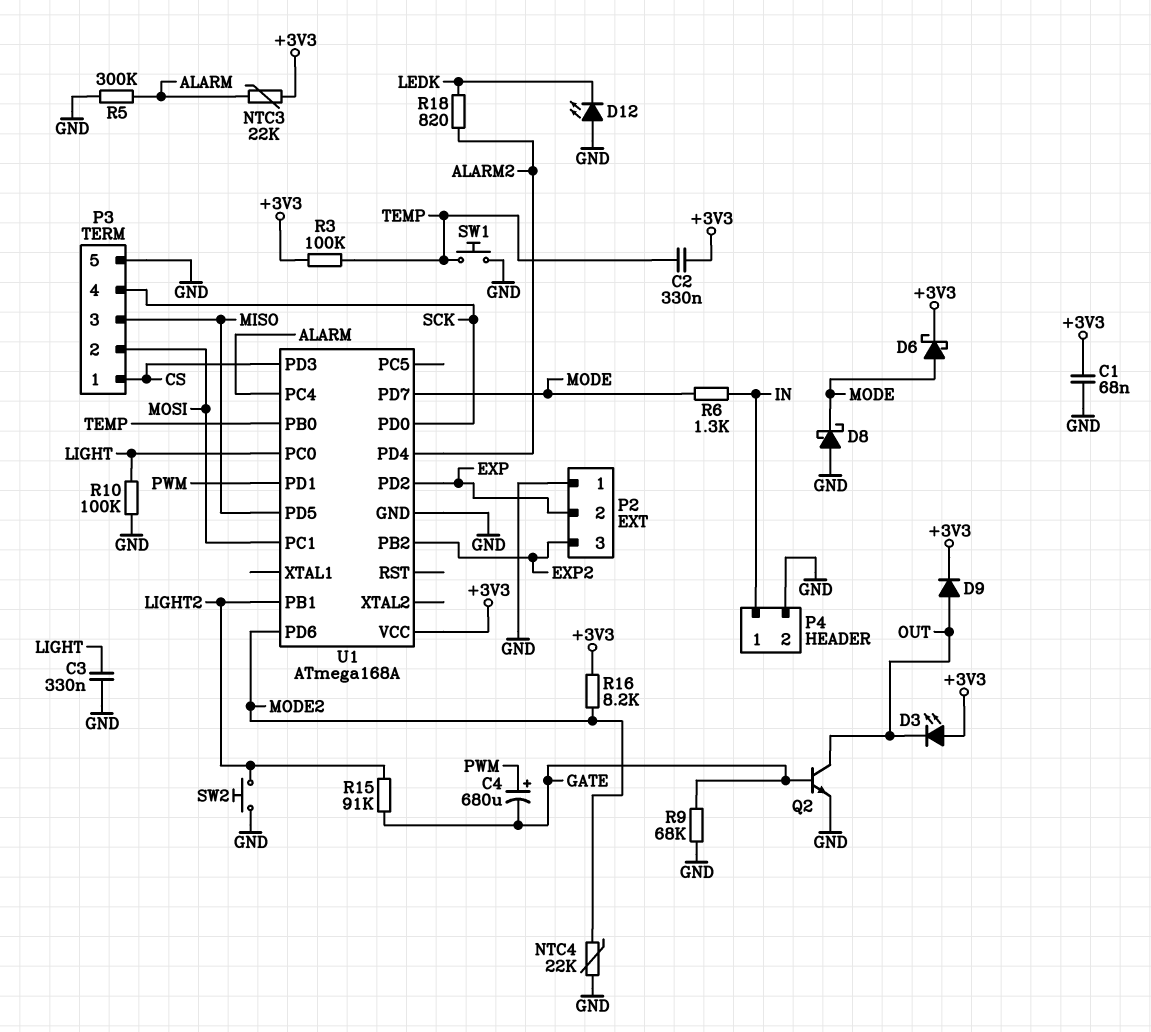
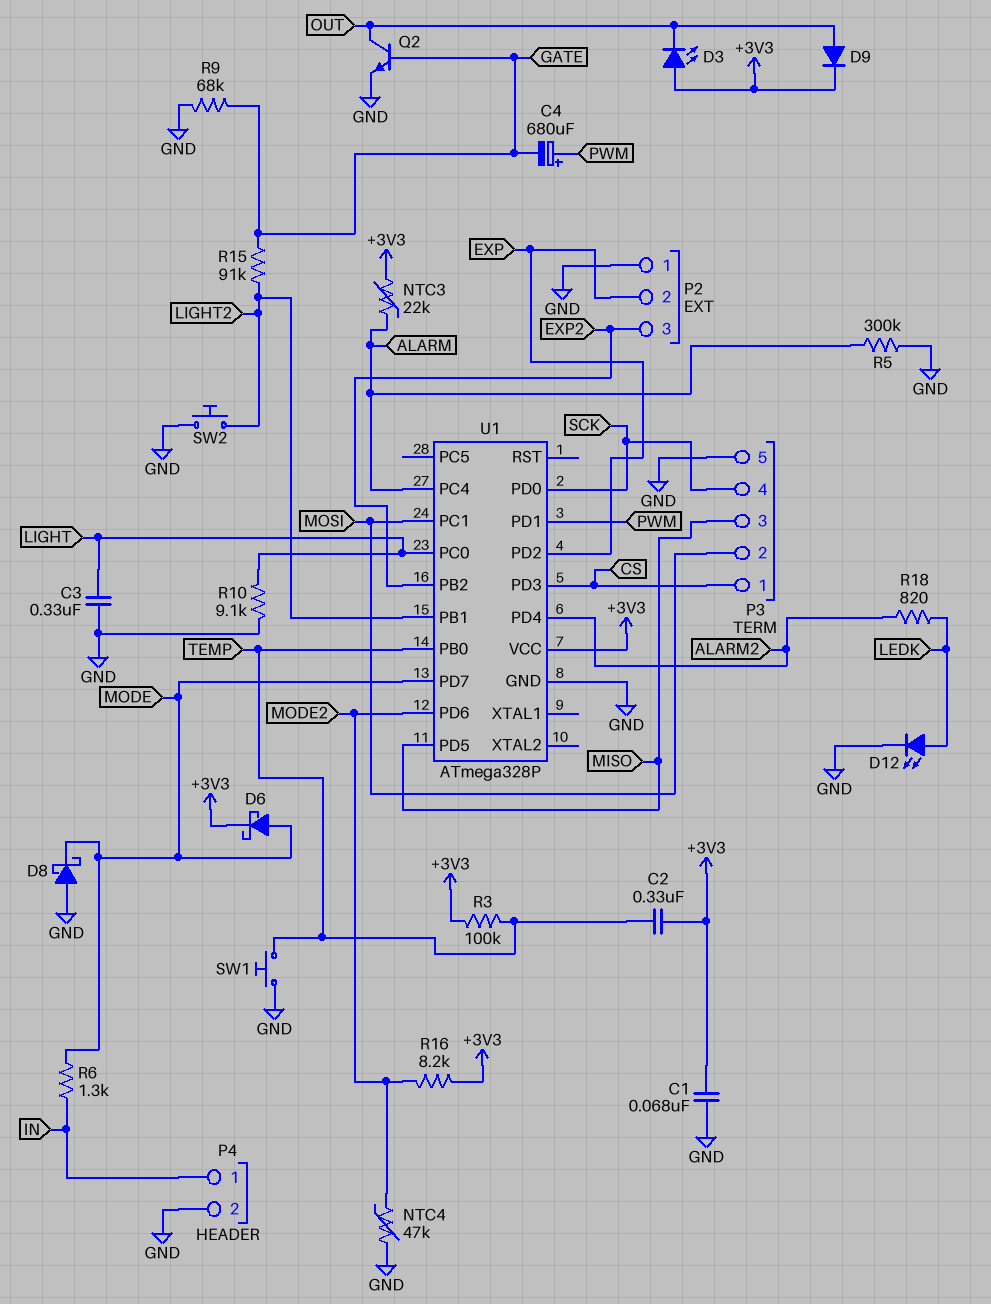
D12: LED (A GND, K LEDK) -> LED (A LEDK, K GND)
NTC4: 22k (GND, MODE2) -> 47k (GND, MODE2)
R10: 100k (GND, LIGHT) -> 9.1k (GND, LIGHT)
U1: ATmega168A -> ATmega328P

